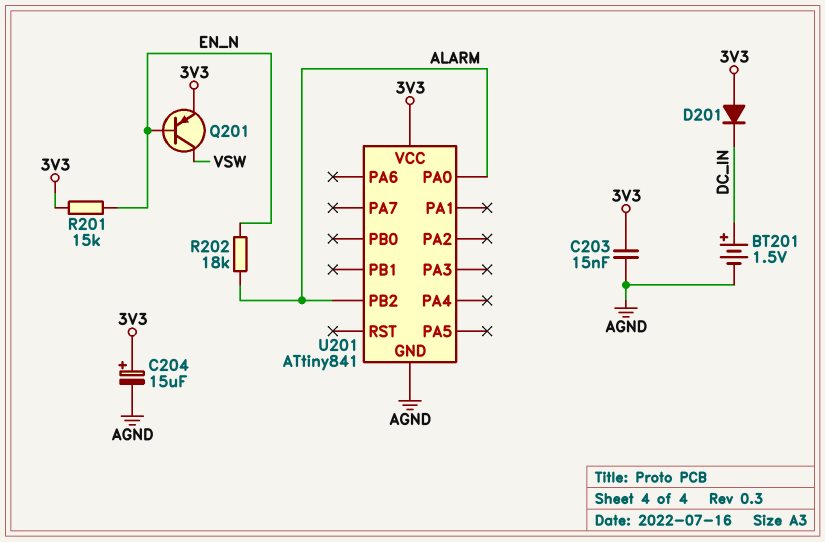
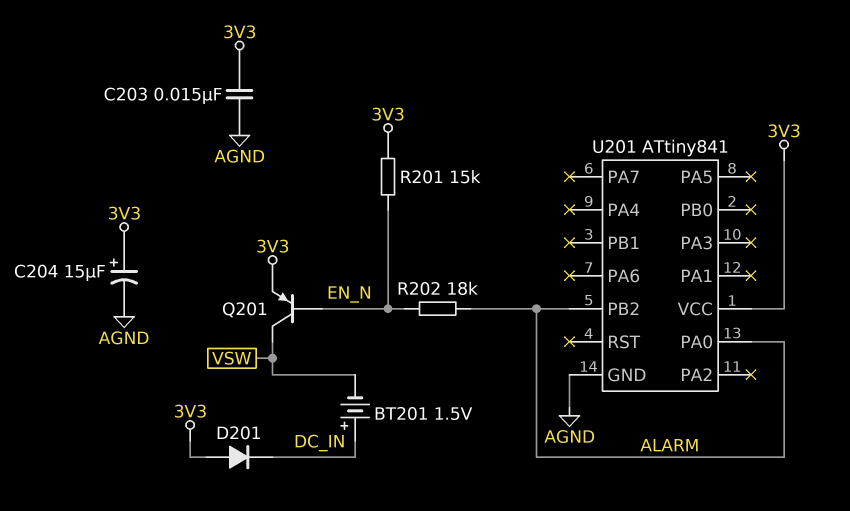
BT201: 1.5V (plus DC_IN, minus AGND) -> 1.5V (plus DC_IN, minus VSW)

